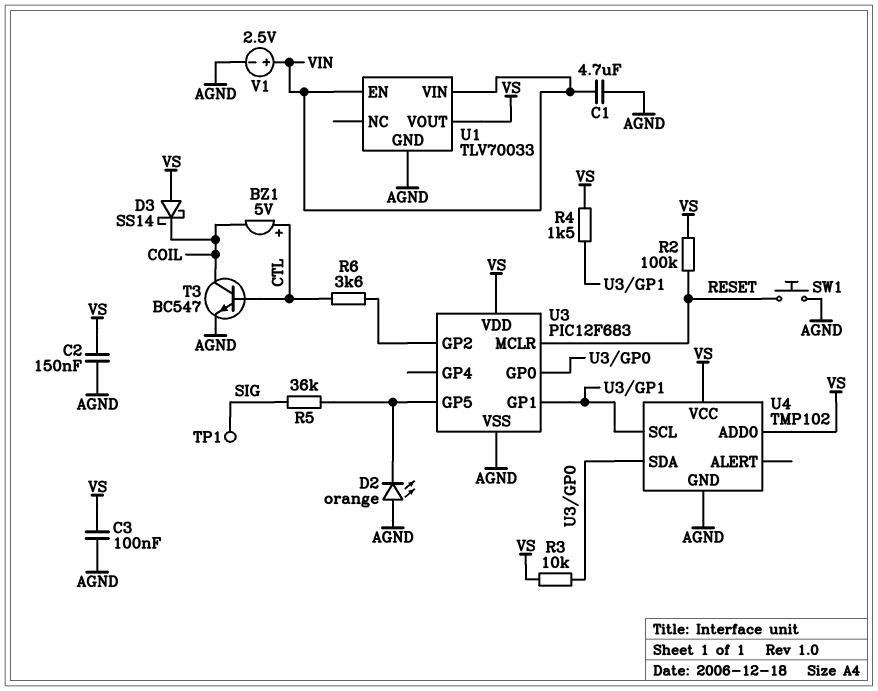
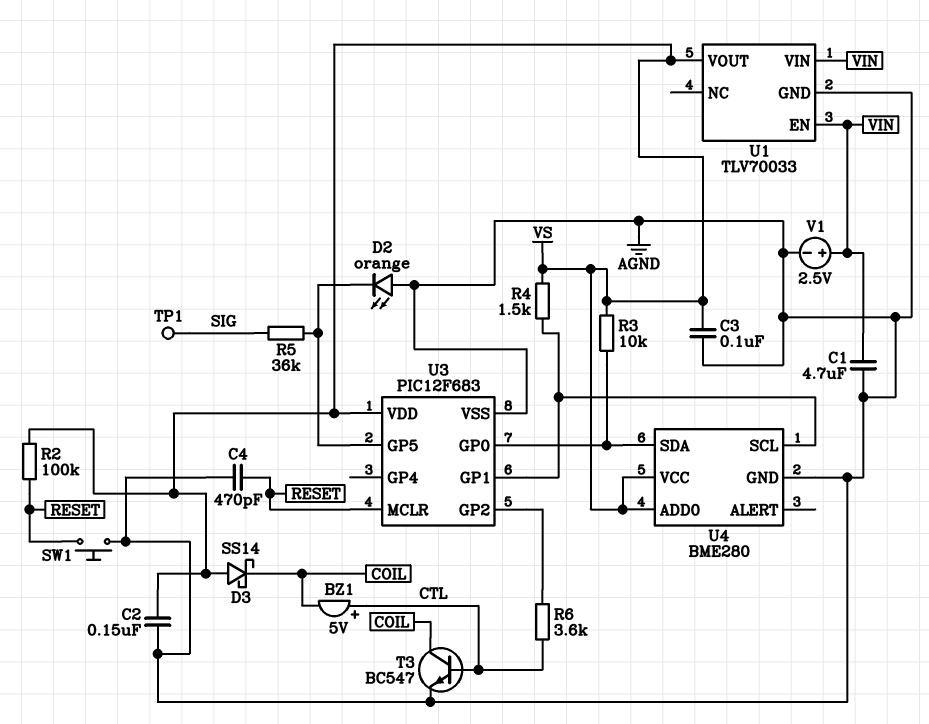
C4: none -> 470pF (AGND, RESET)
U4: TMP102 -> BME280

